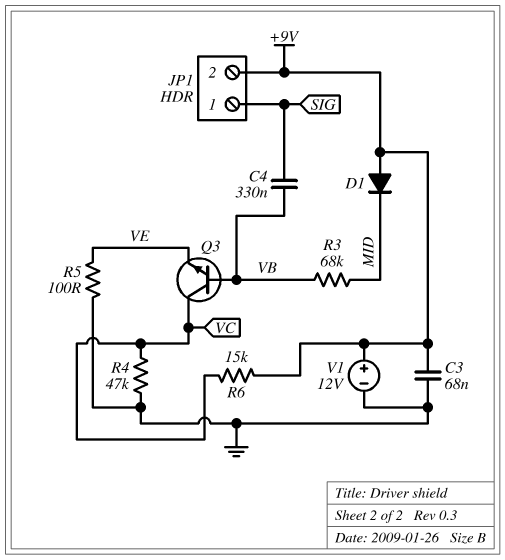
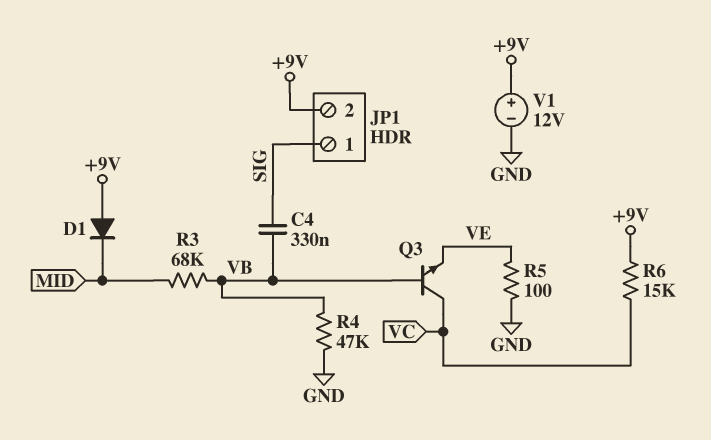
C3: 68nF (+9V, GND) -> none
R4: 47k (GND, VC) -> 47k (GND, VB)

